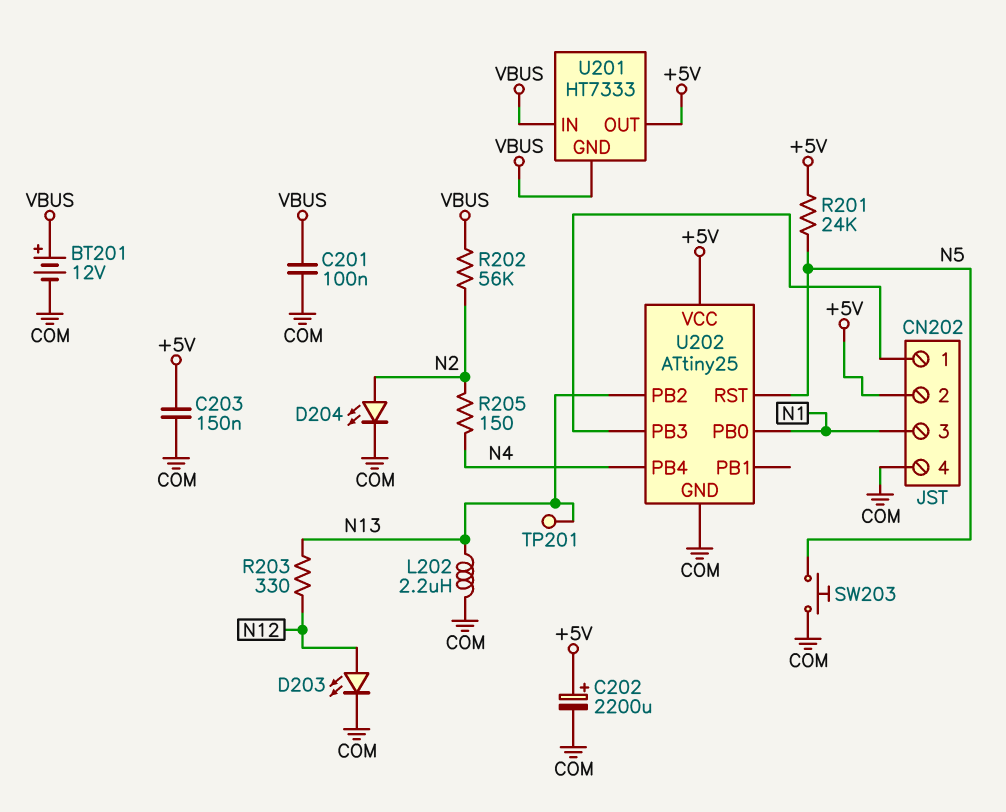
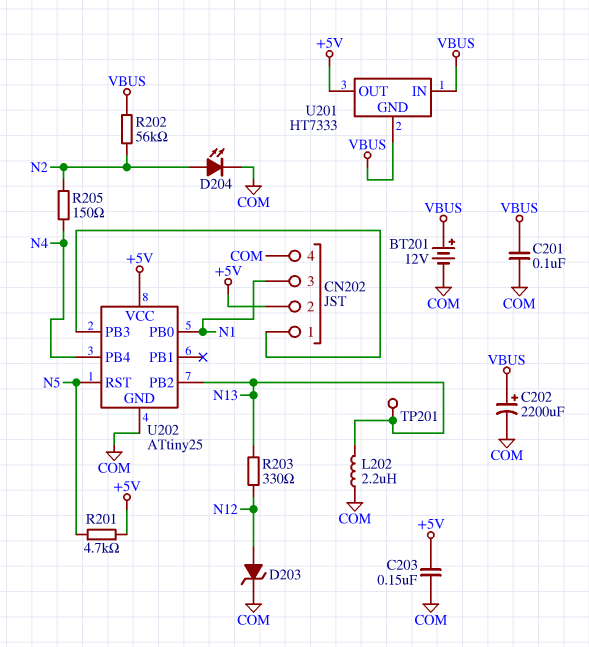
C202: 2200uF (plus +5V, minus COM) -> 2200uF (plus VBUS, minus COM)
D203: LED (A N12, K COM) -> zener (A N12, K COM)
R201: 24k (+5V, N5) -> 4.7k (+5V, N5)
SW203: button (COM, N5) -> none

